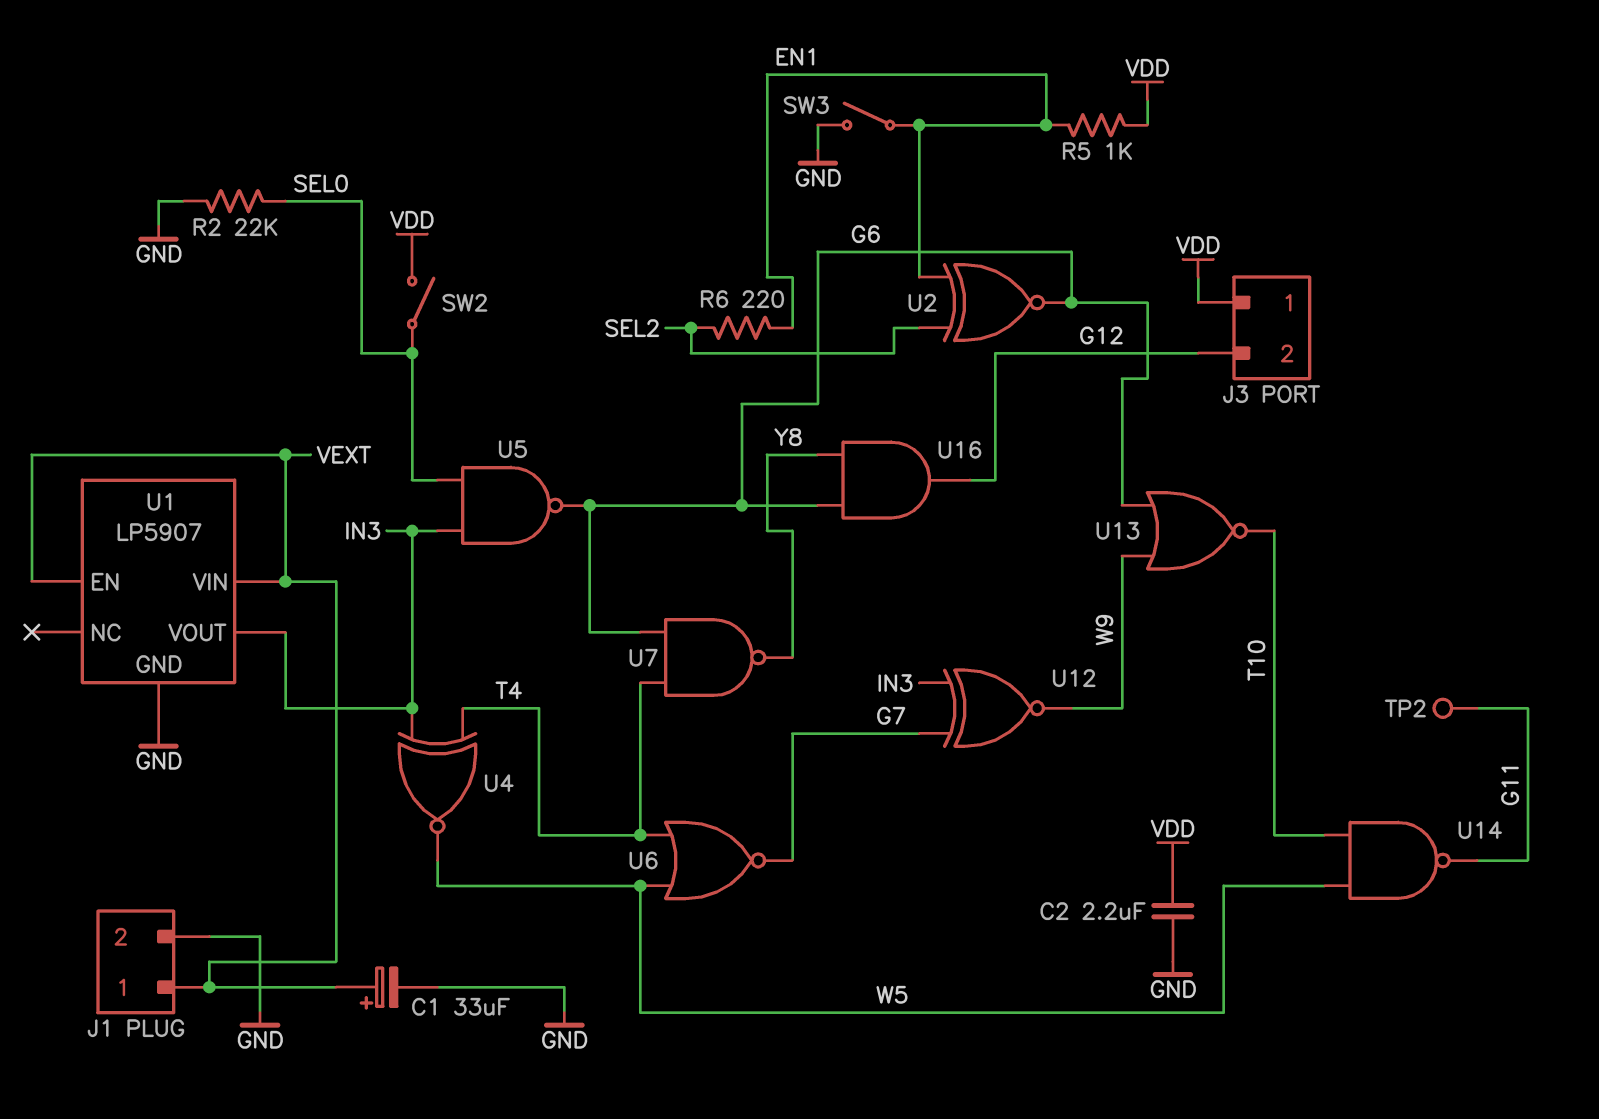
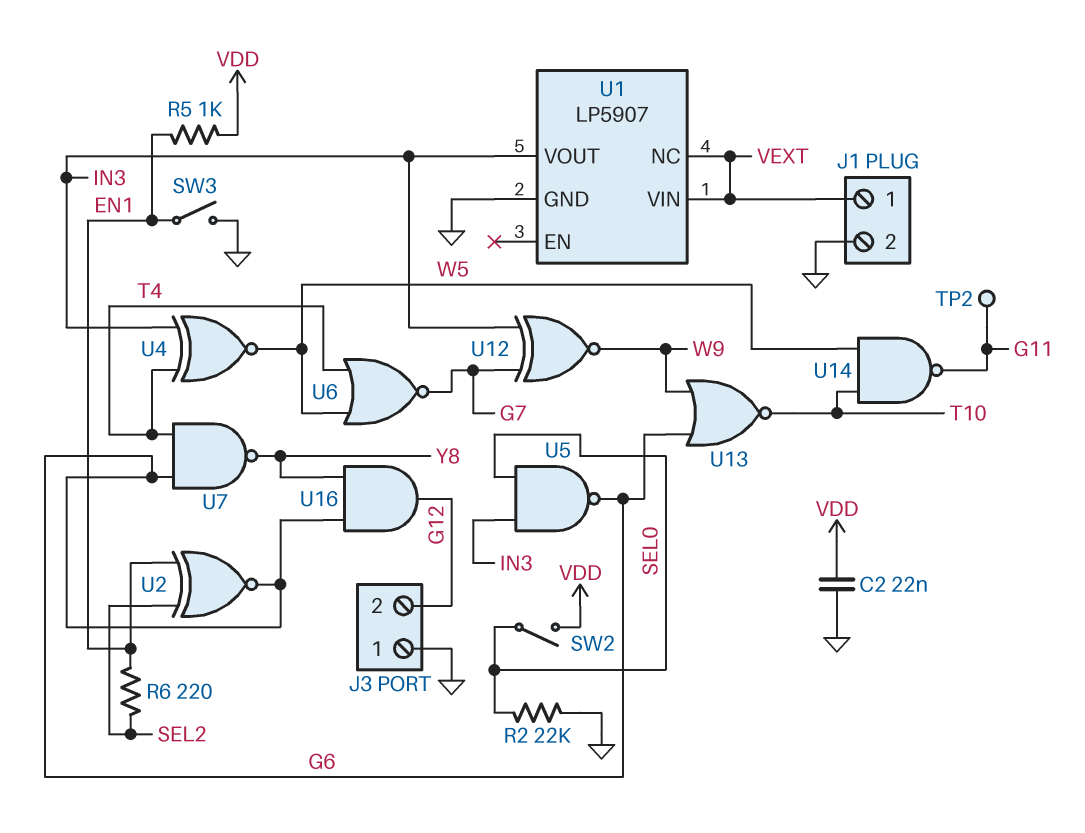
C1: 33uF (plus VEXT, minus GND) -> none
C2: 2.2uF (GND, VDD) -> 22nF (GND, VDD)
J3 pin 1: VDD -> GND
U1 pin EN: VEXT -> none
U1 pin NC: none -> VEXT

